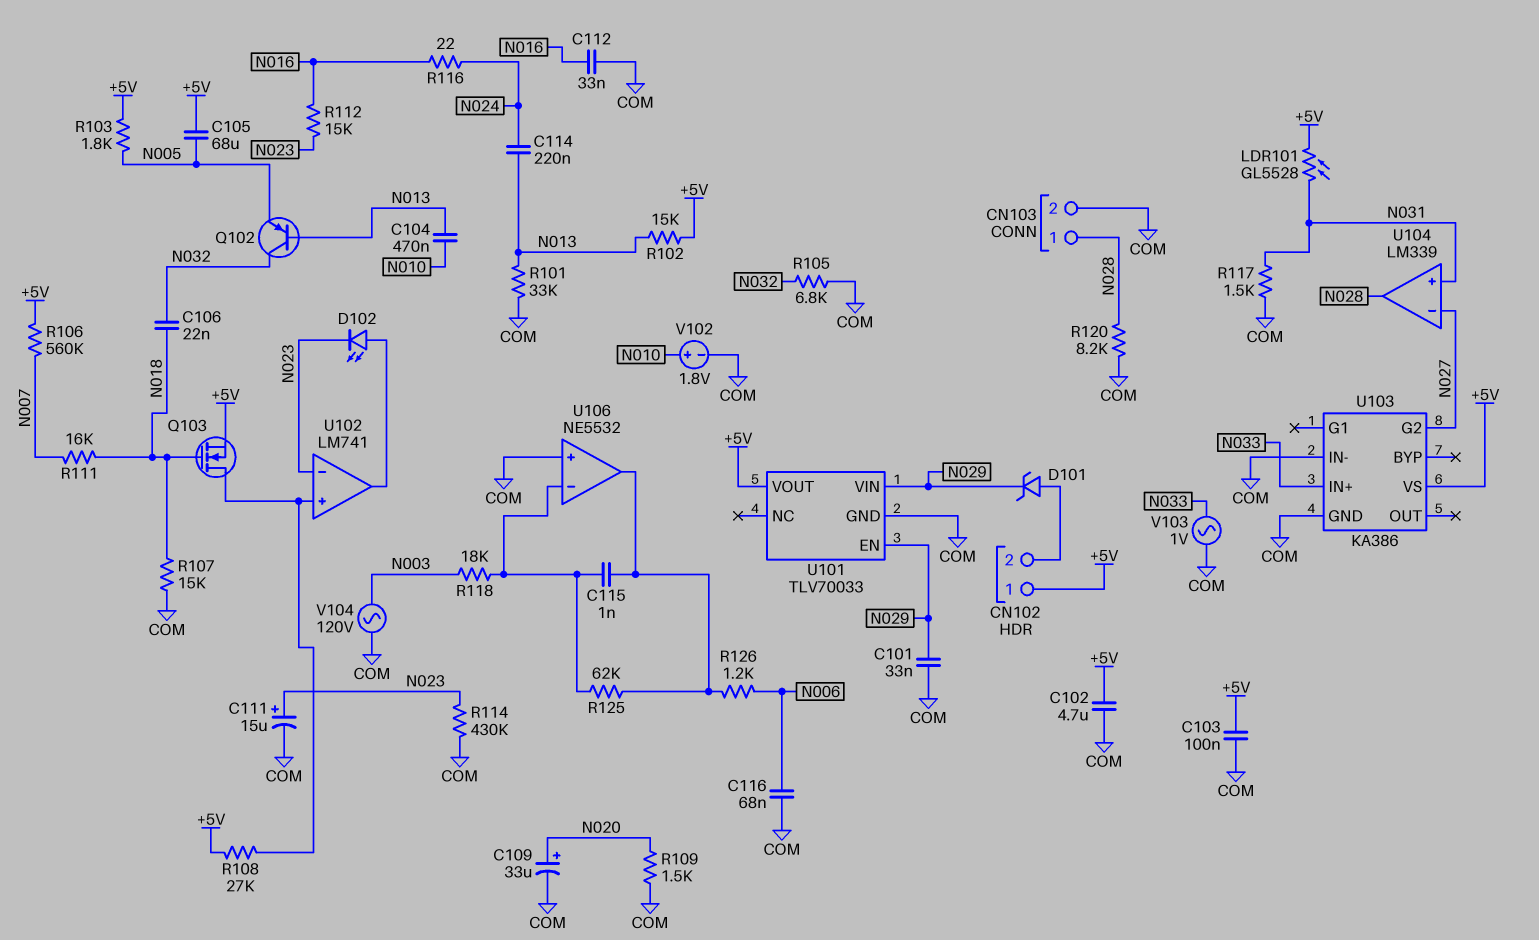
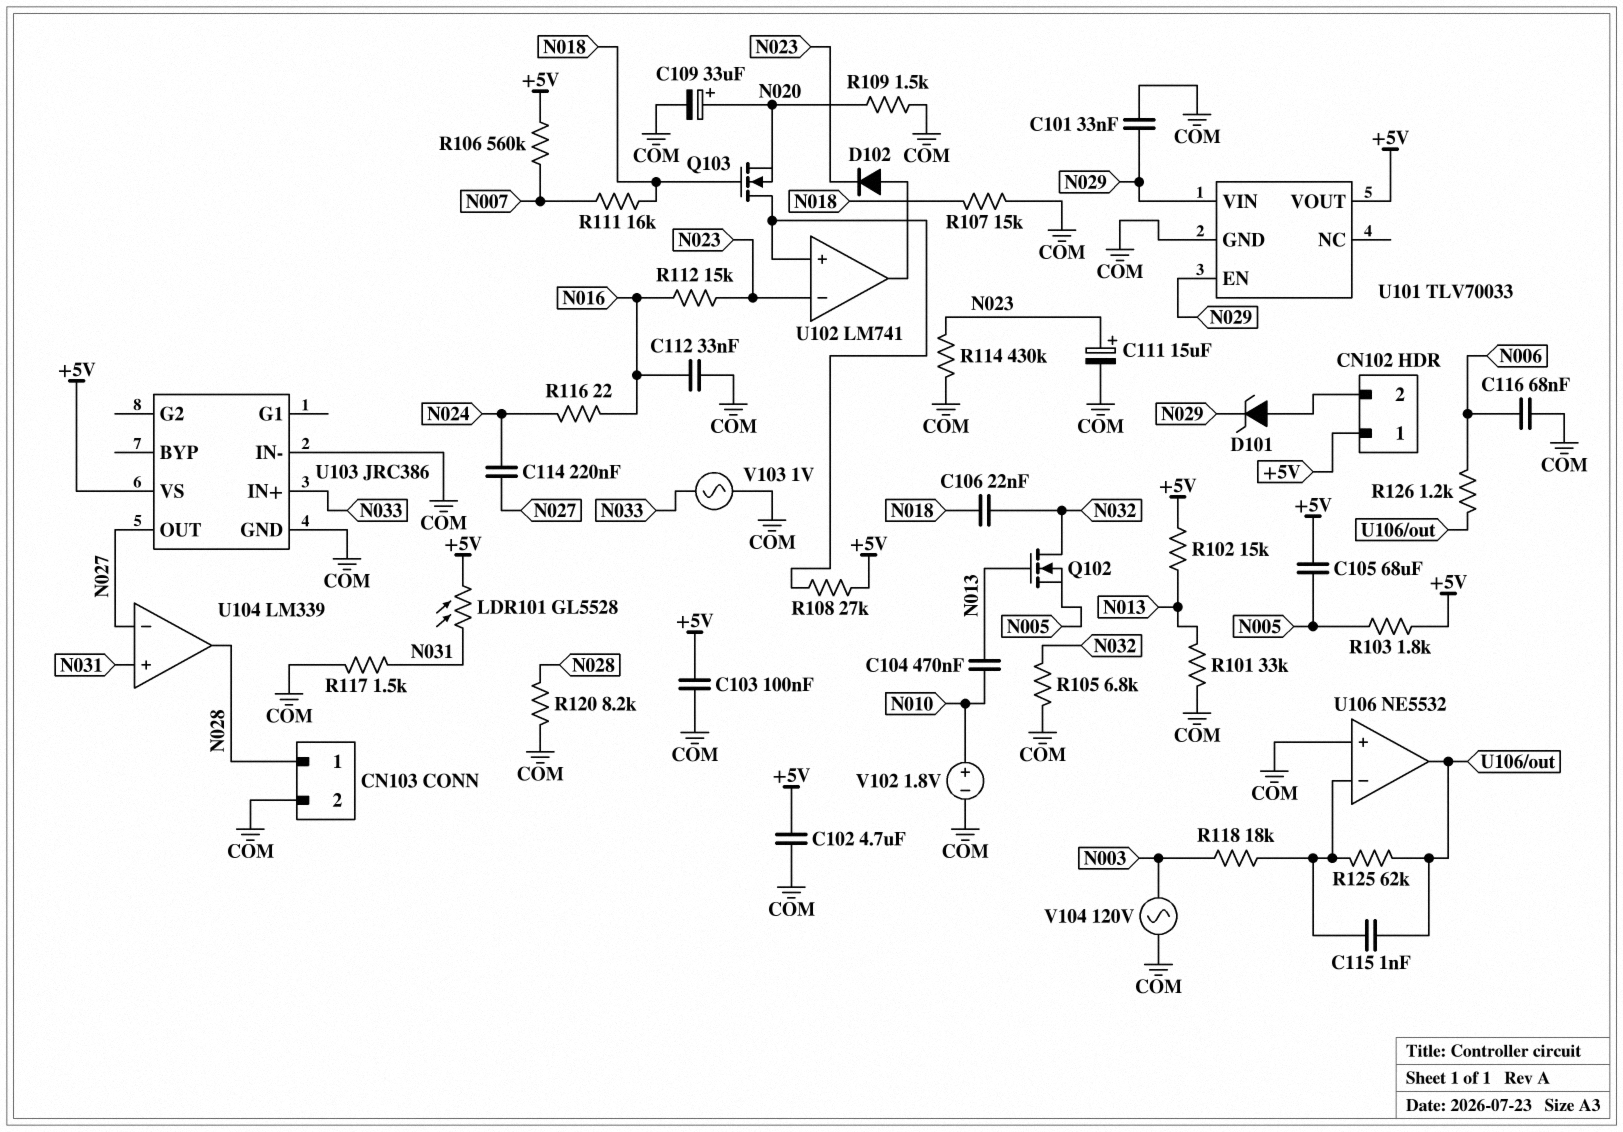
C114: 220nF (N013, N024) -> 220nF (N024, N027)
D102: LED (A U102/out, K N023) -> diode (A U102/out, K N023)
Q102: PNP (B N013, C N032, E N005) -> NMOS (G N013, D N032, S N005)
Q103: NMOS (G N018, D U102/in+, S +5V) -> NMOS (G N018, D U102/in+, S N020)
U103: KA386 -> JRC386
U103 pin G2: N027 -> none
U103 pin OUT: none -> N027

